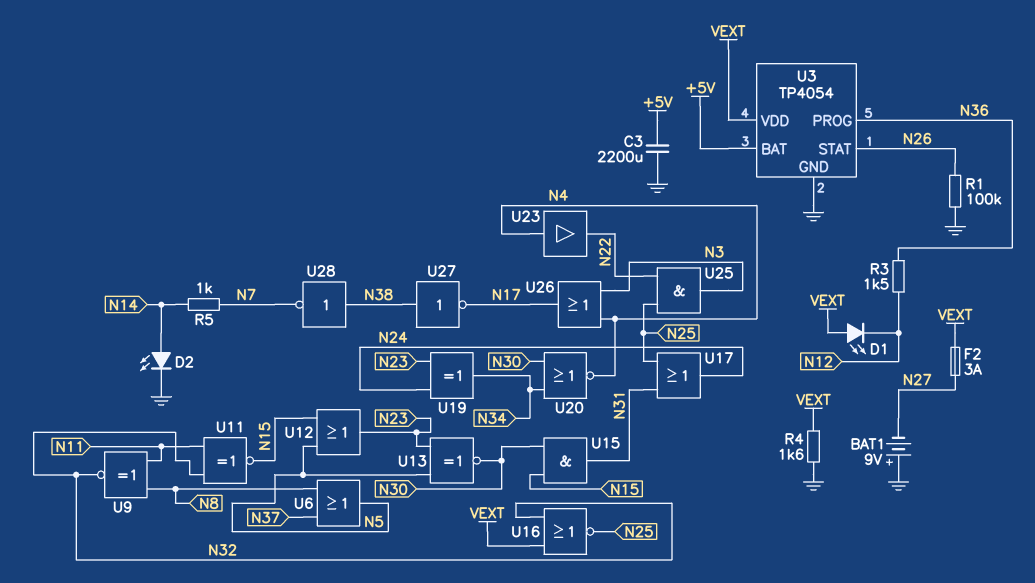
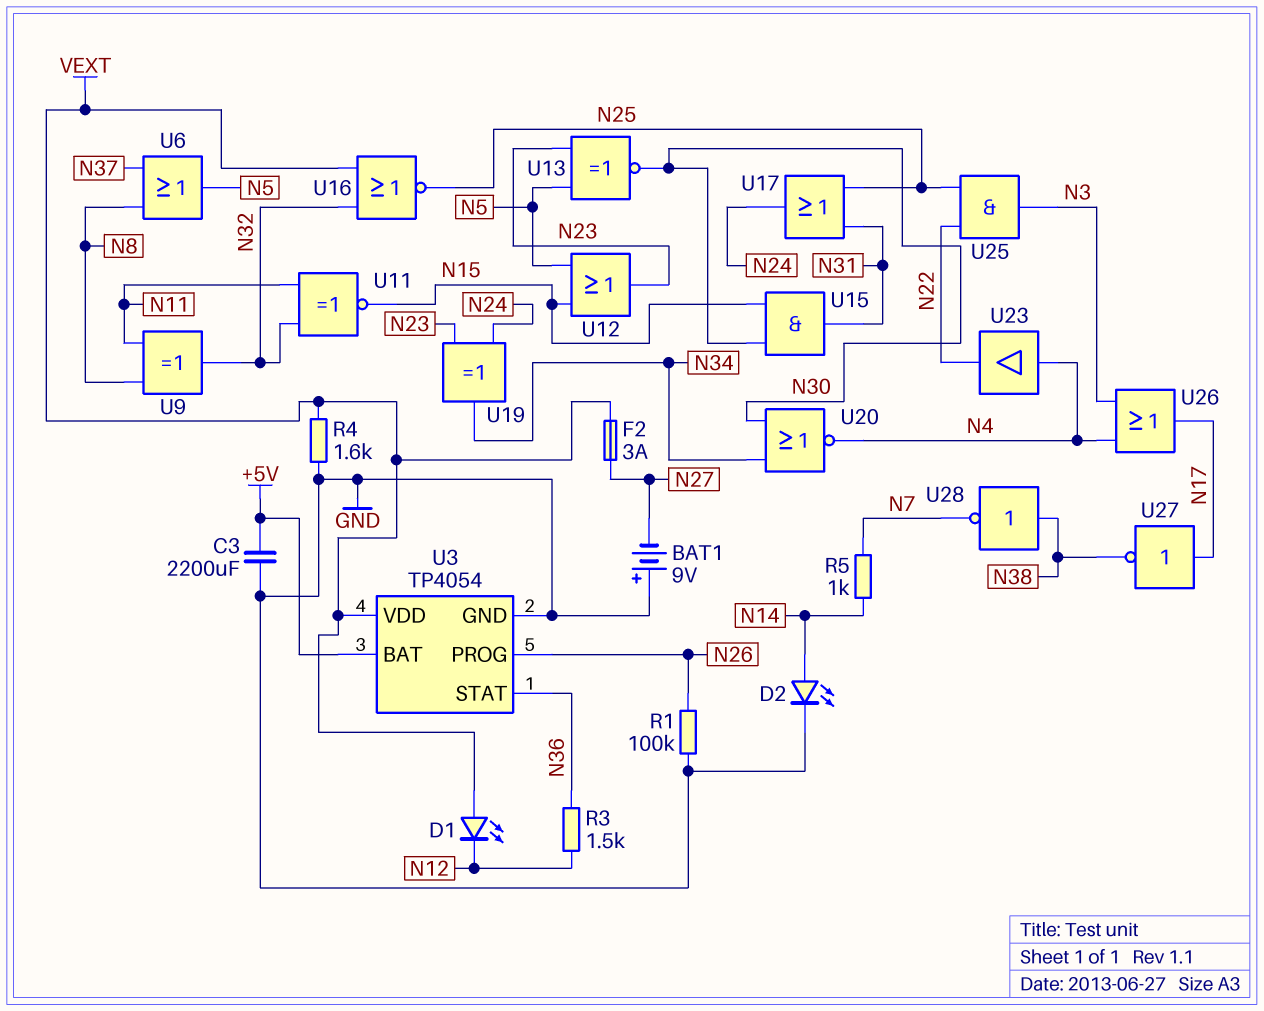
U3 pin PROG: N36 -> N26
U3 pin STAT: N26 -> N36
U9: XNOR (in N8, in N11, out N32) -> XOR (in N8, in N11, out N32)
U27: NOT (in N38, out N17) -> NOT (in N17, out N38)

